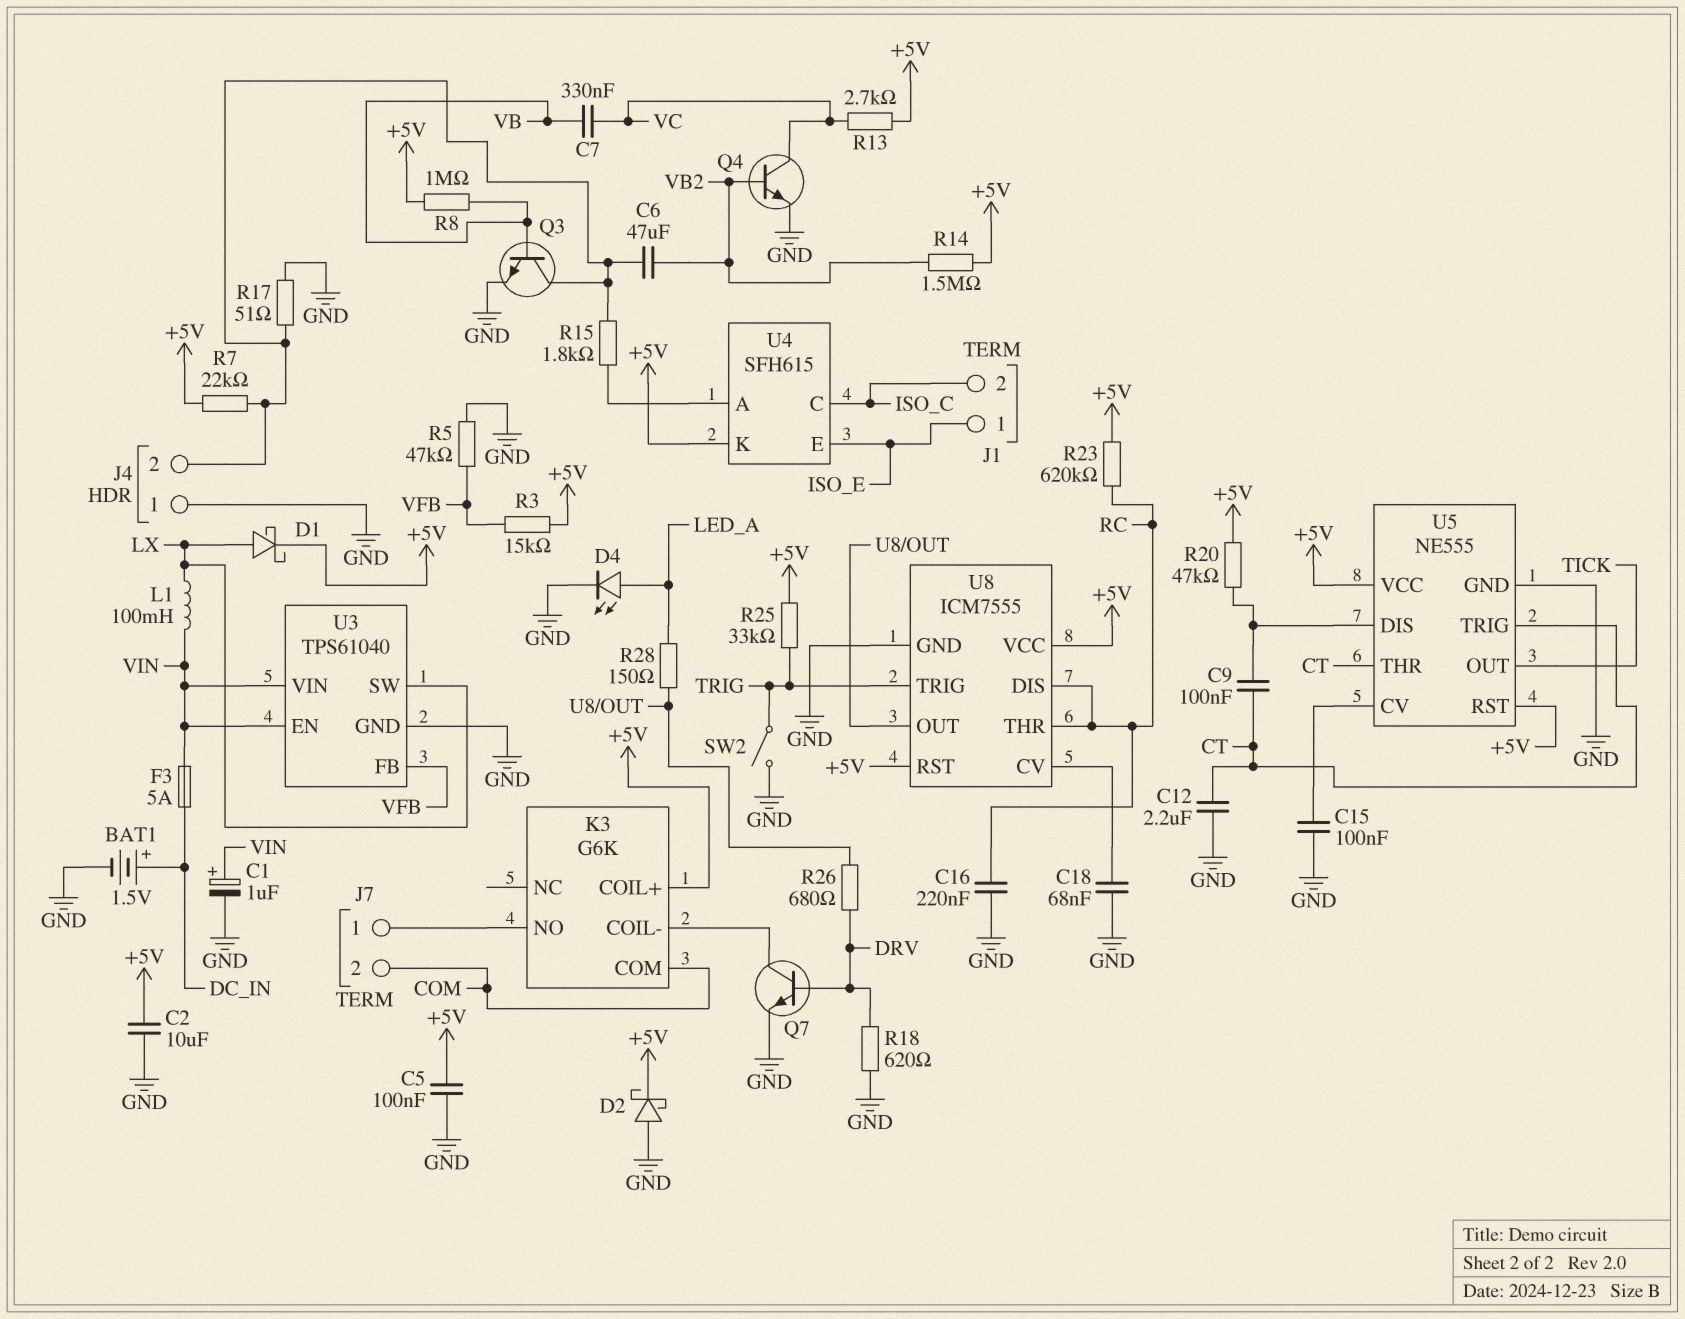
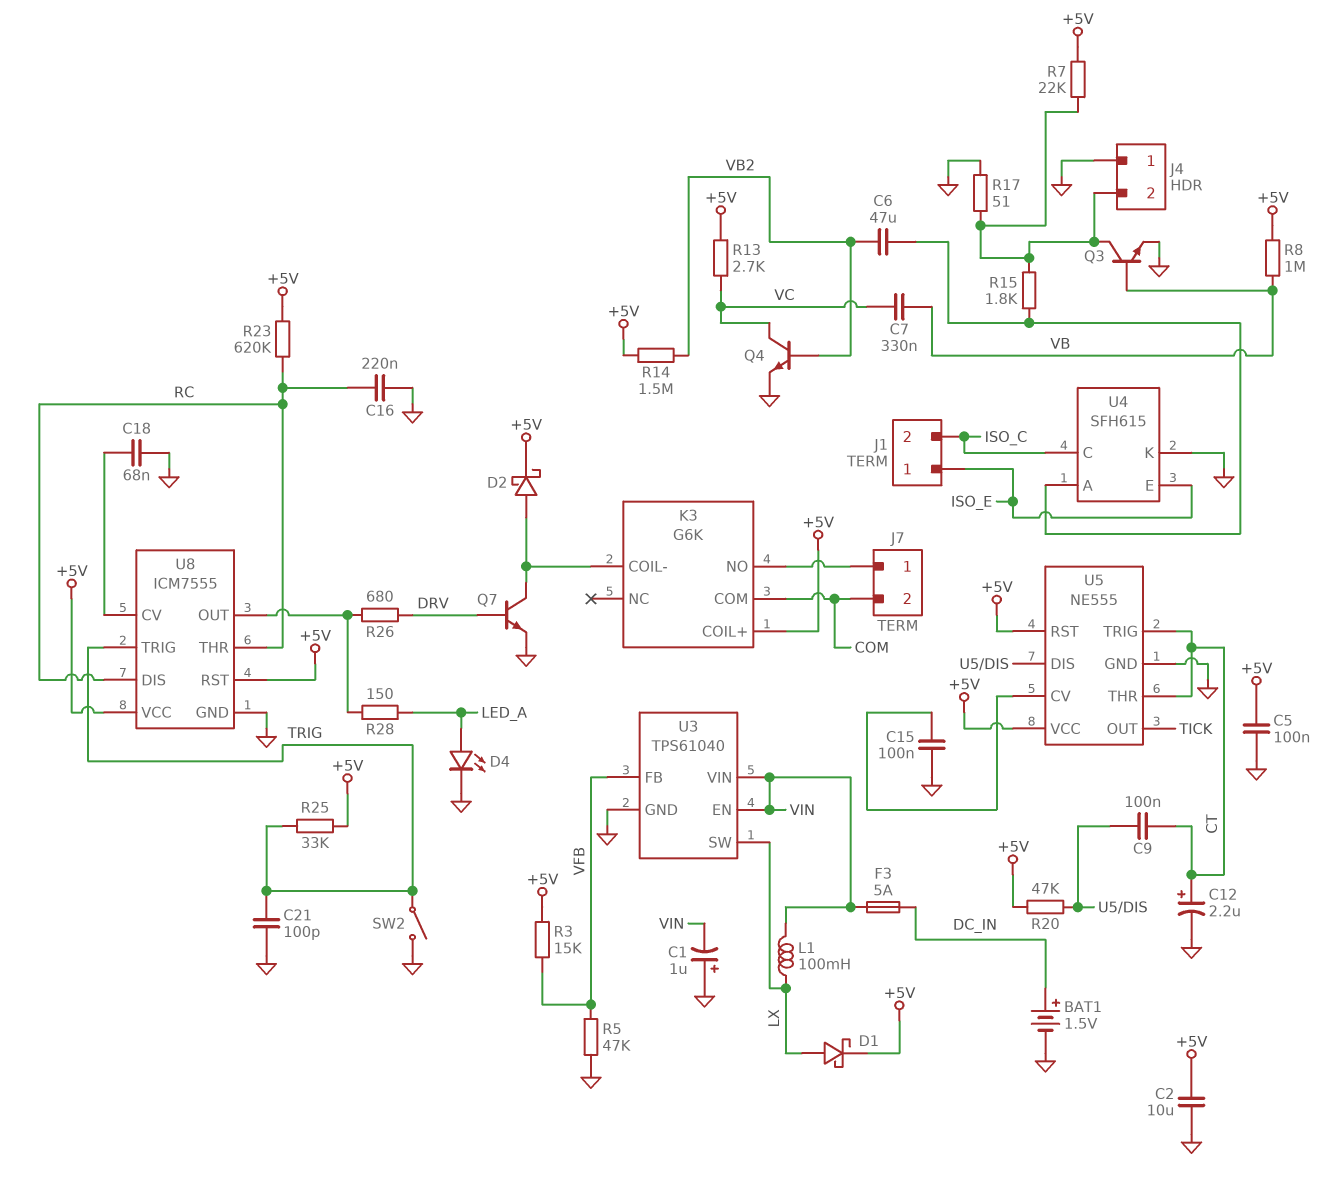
C1: 1uF (plus VIN, minus GND) -> 1uF (plus GND, minus VIN)
C6: 47uF (J4/2, VB2) -> 47uF (U4/A, VB2)
C12: 2.2uF (CT, GND) -> 2.2uF (plus CT, minus GND)
C21: none -> 100pF (GND, TRIG)
D2: schottky (A GND, K +5V) -> schottky (A K3/COIL-, K +5V)
R18: 620 (DRV, GND) -> none
U4 pin K: +5V -> GND

